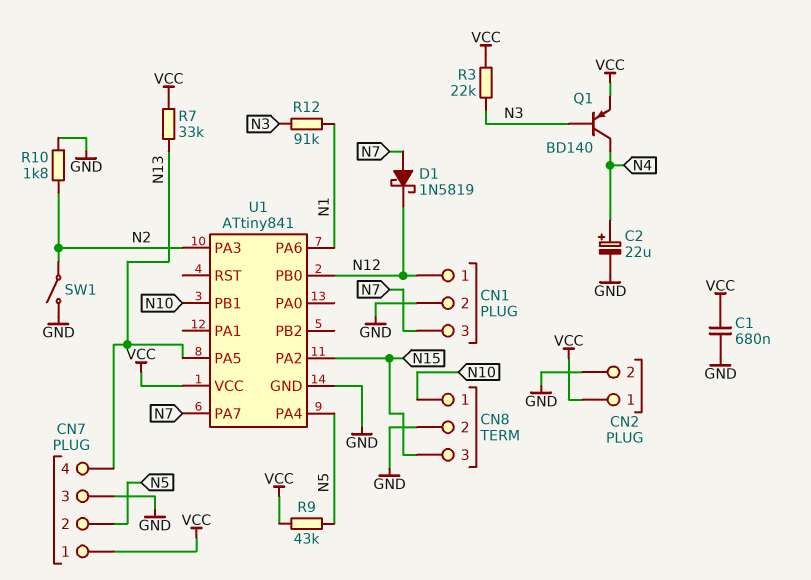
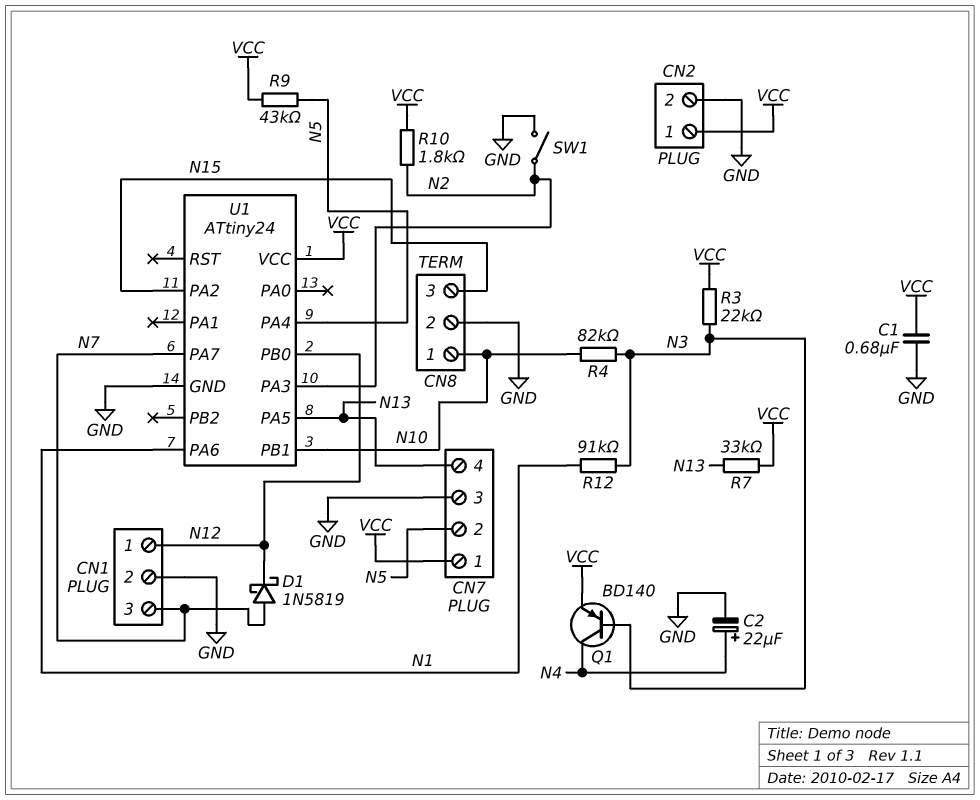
R4: none -> 82k (N3, N10)
R10: 1.8k (GND, N2) -> 1.8k (N2, VCC)
U1: ATtiny841 -> ATtiny24

